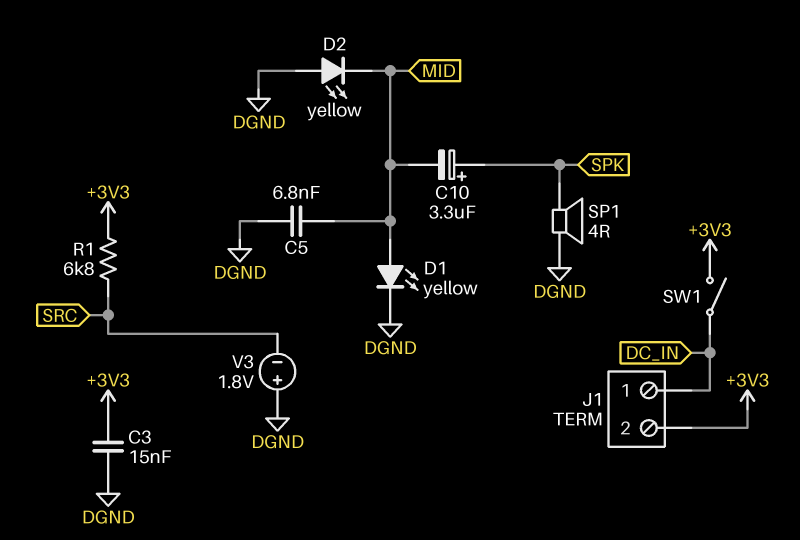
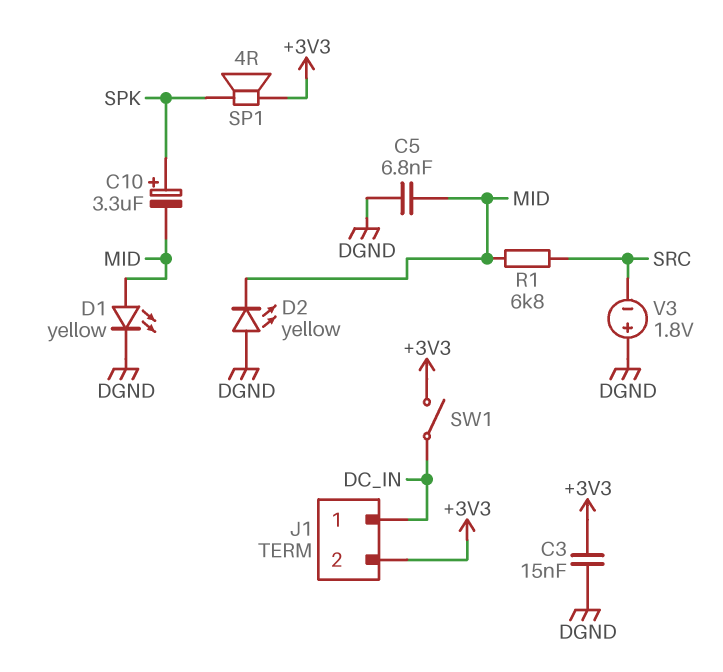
R1: 6.8k (+3V3, SRC) -> 6.8k (MID, SRC)
SP1: speaker 4R (DGND, SPK) -> speaker 4R (+3V3, SPK)

